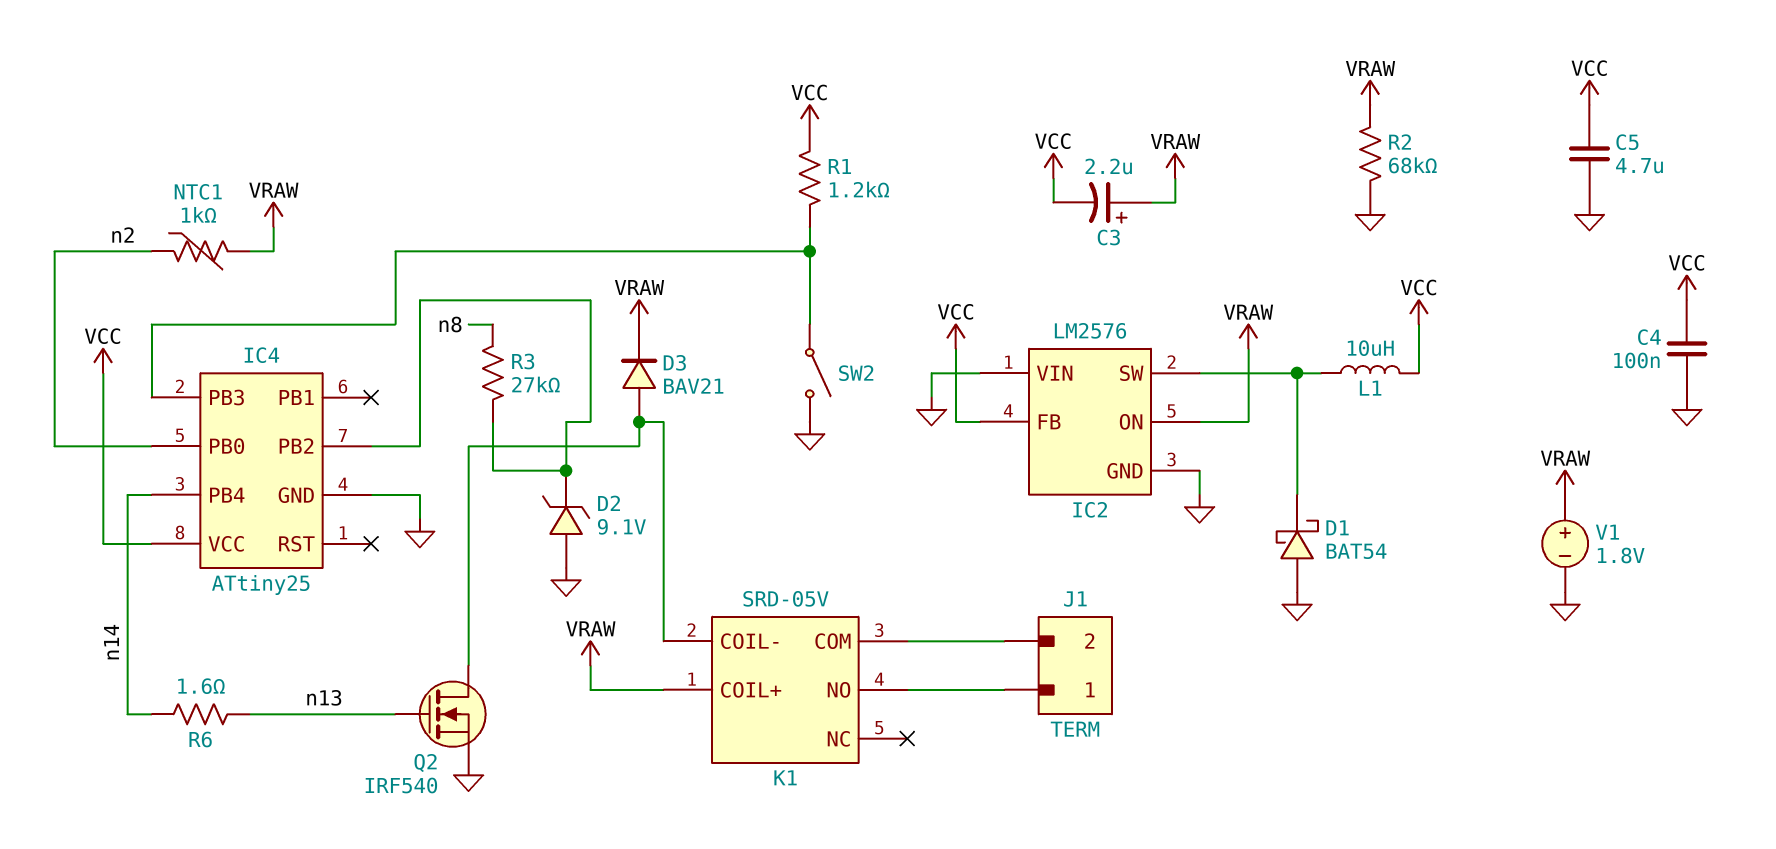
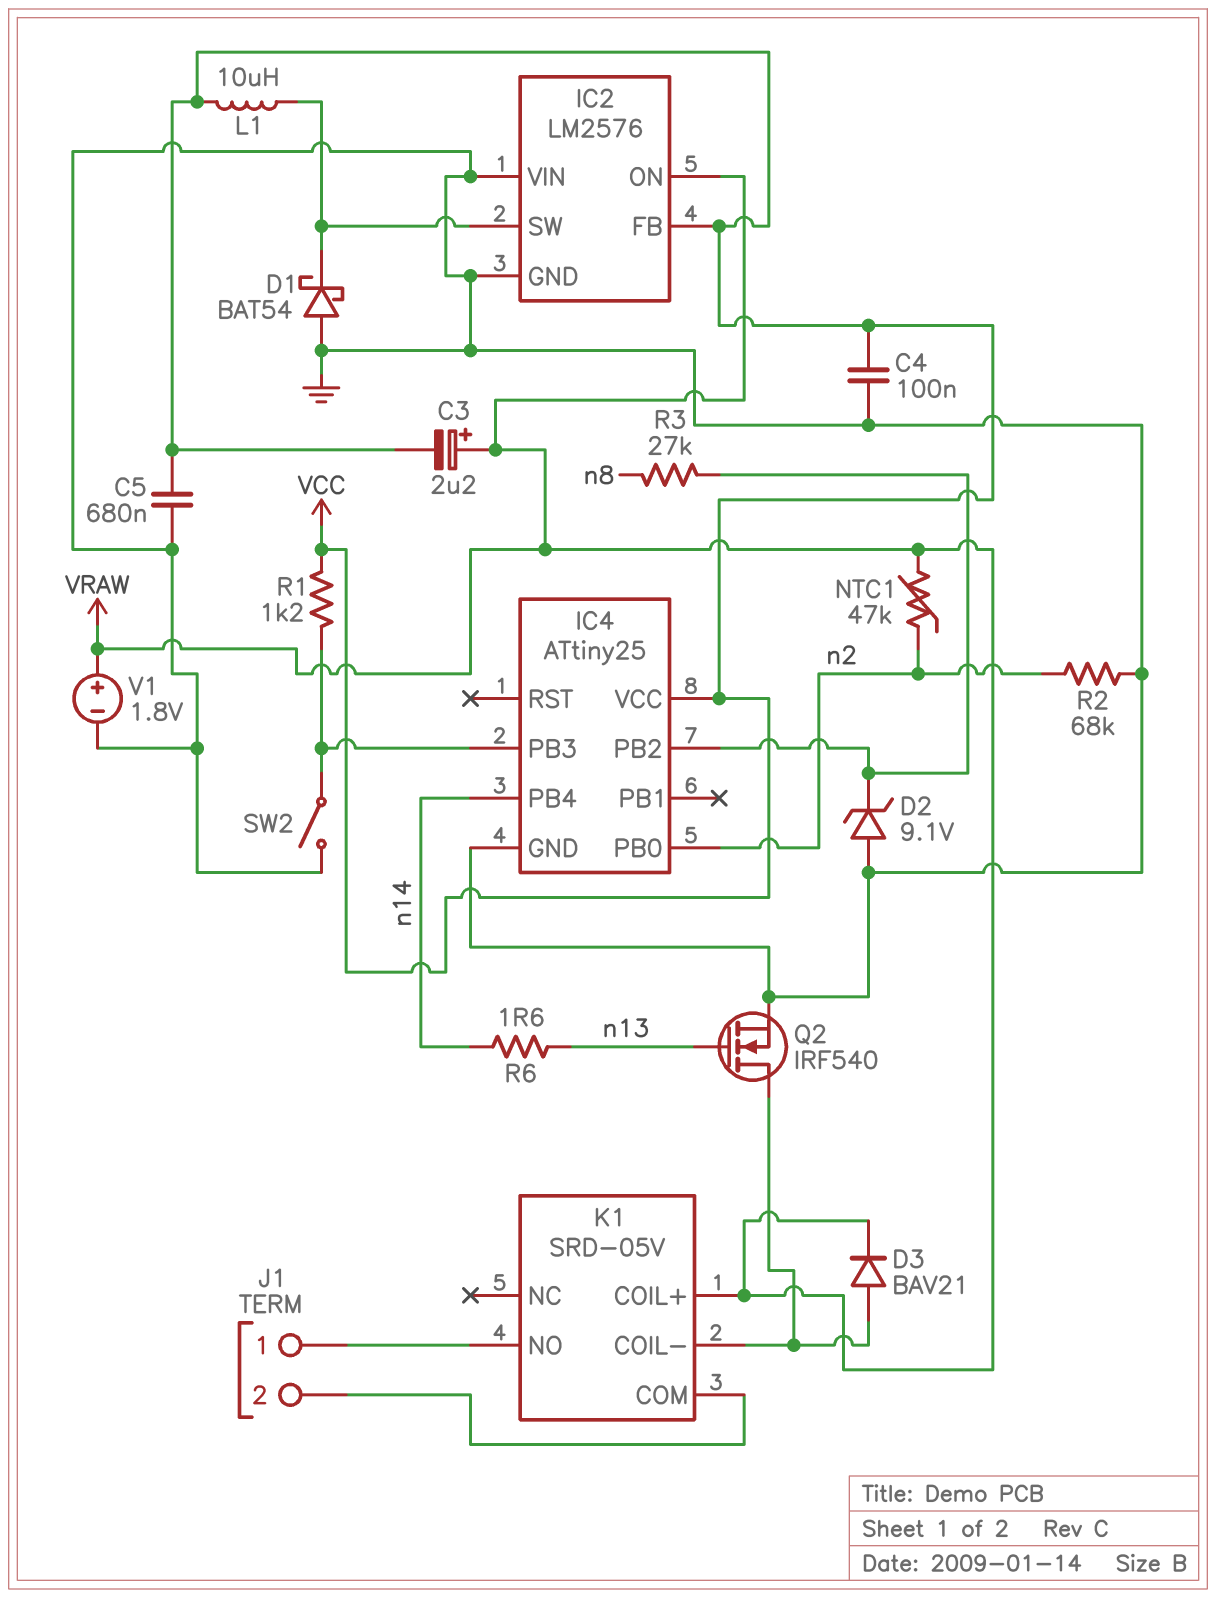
C5: 4.7uF (GND, VCC) -> 680nF (GND, VCC)
NTC1: 1k (VRAW, n2) -> 47k (VRAW, n2)
R2: 68k (GND, VRAW) -> 68k (GND, n2)

